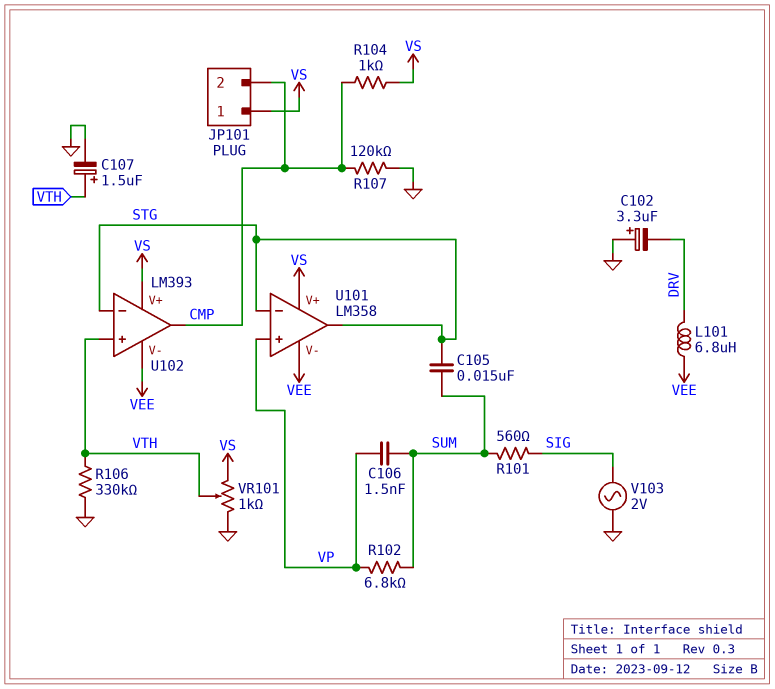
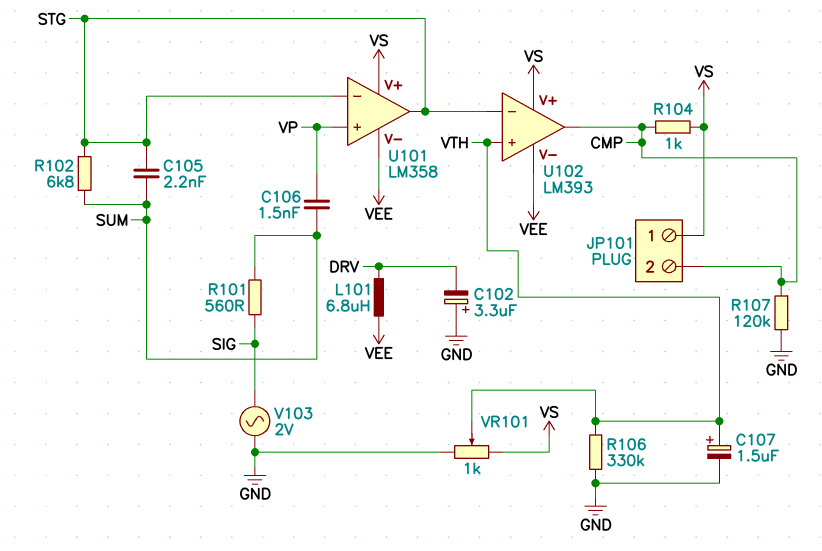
C105: 15nF (STG, SUM) -> 2.2nF (STG, SUM)
R102: 6.8k (SUM, VP) -> 6.8k (STG, SUM)

